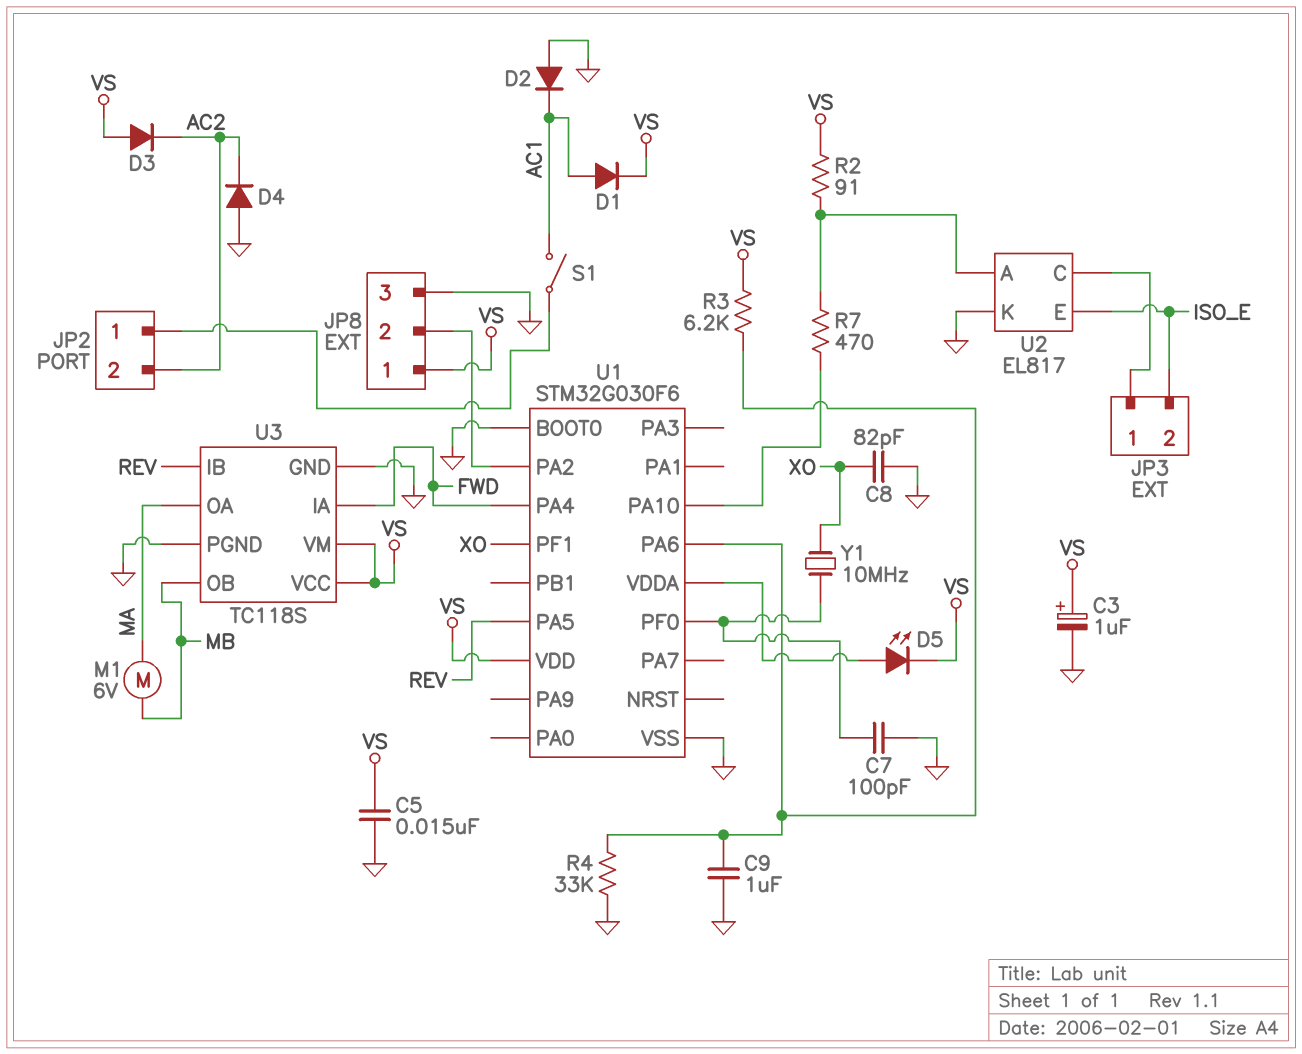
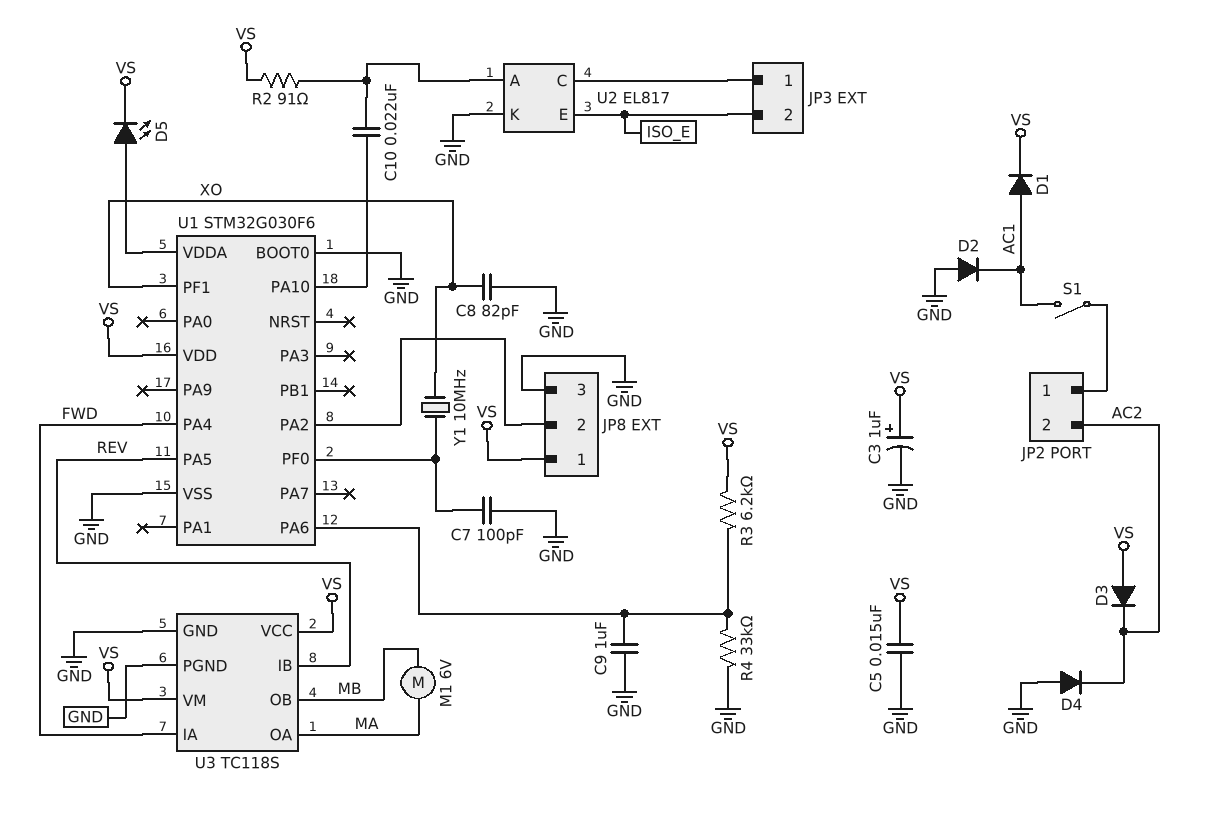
C10: none -> 22nF (U1/PA10, U2/A)
R7: 470 (U1/PA10, U2/A) -> none

